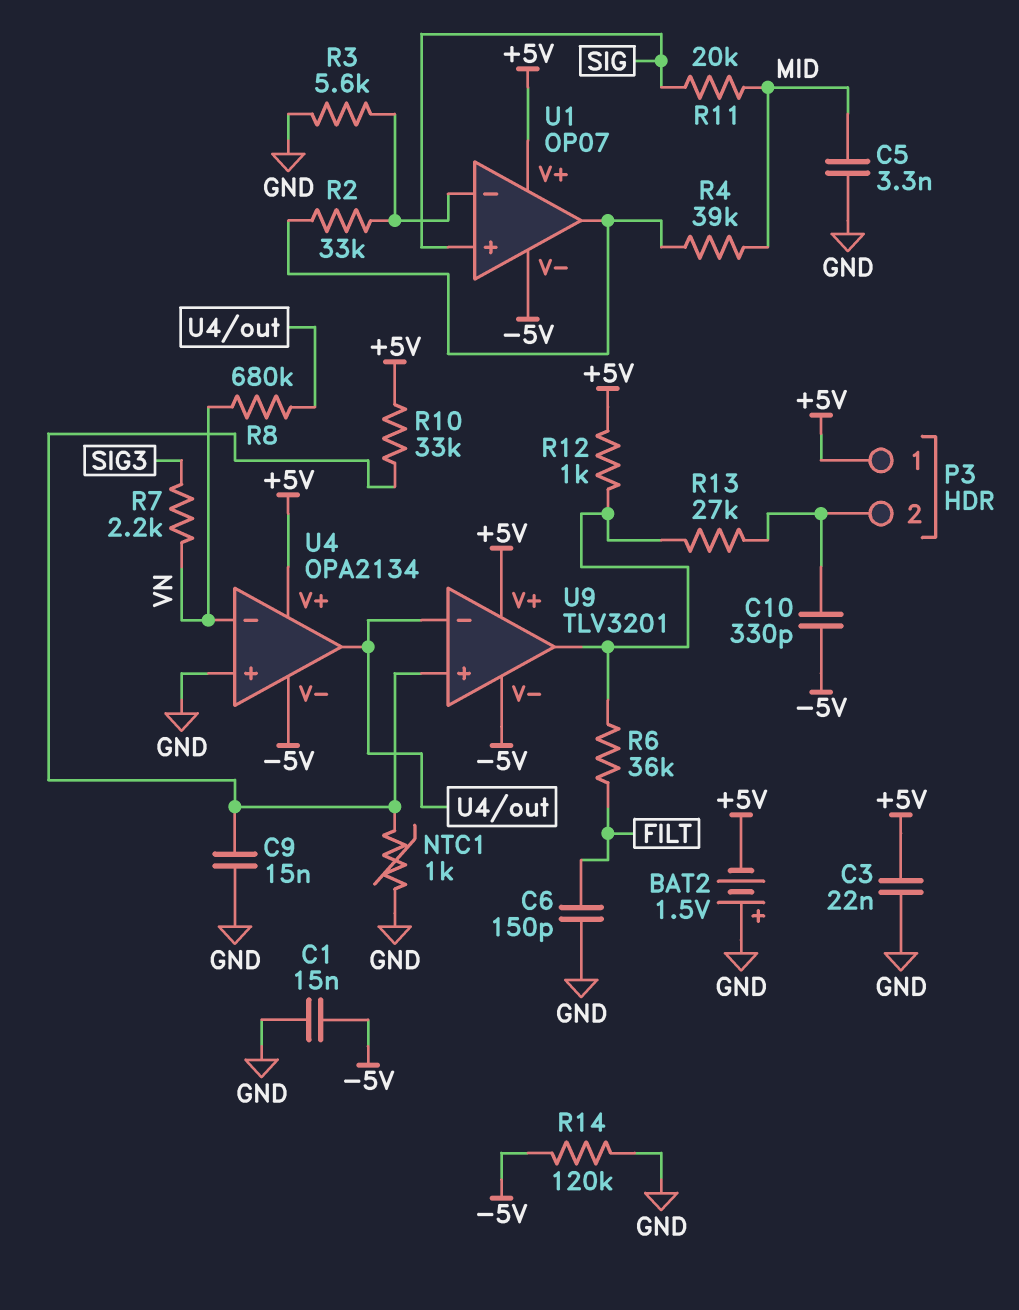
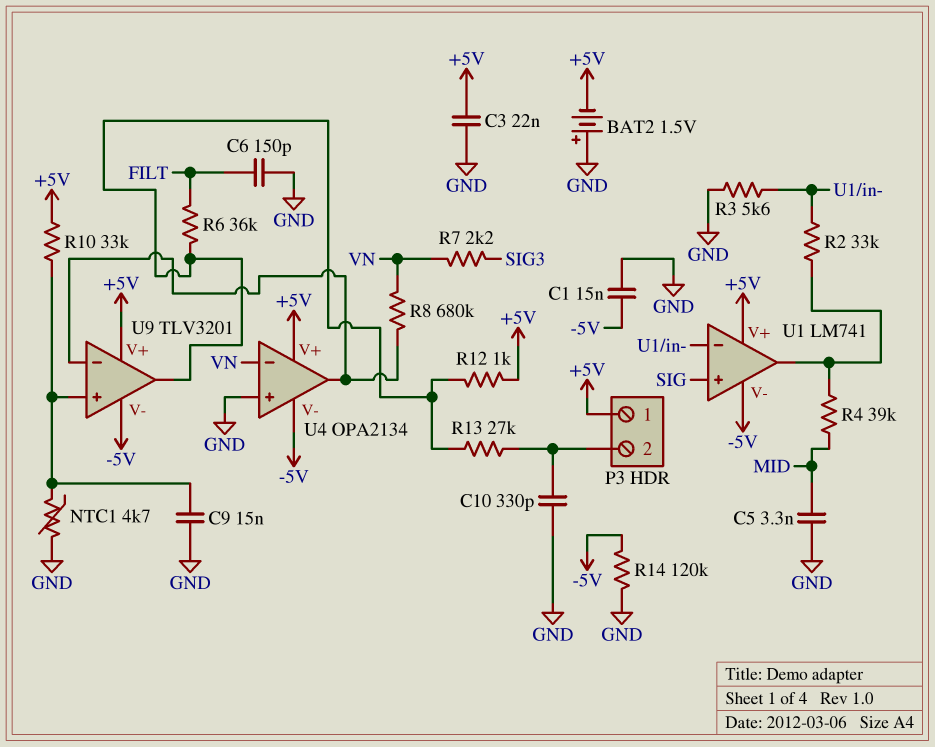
C10: 330pF (-5V, P3/2) -> 330pF (GND, P3/2)
NTC1: 1k (GND, U9/in+) -> 4.7k (GND, U9/in+)
R11: 20k (MID, SIG) -> none
U1: OP07 -> LM741

